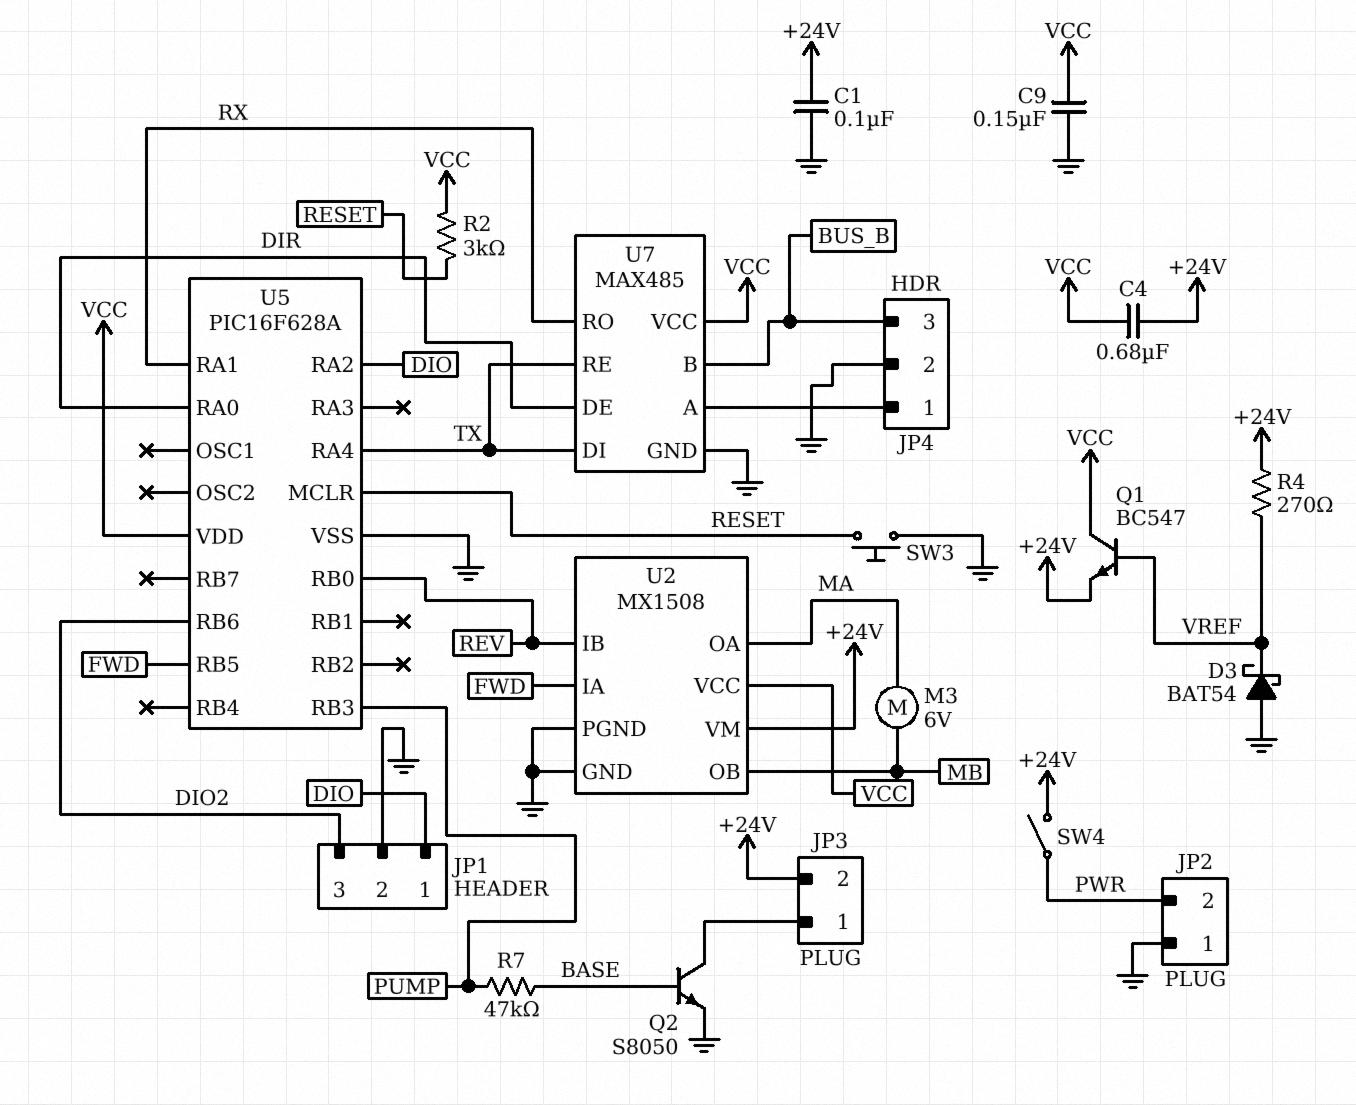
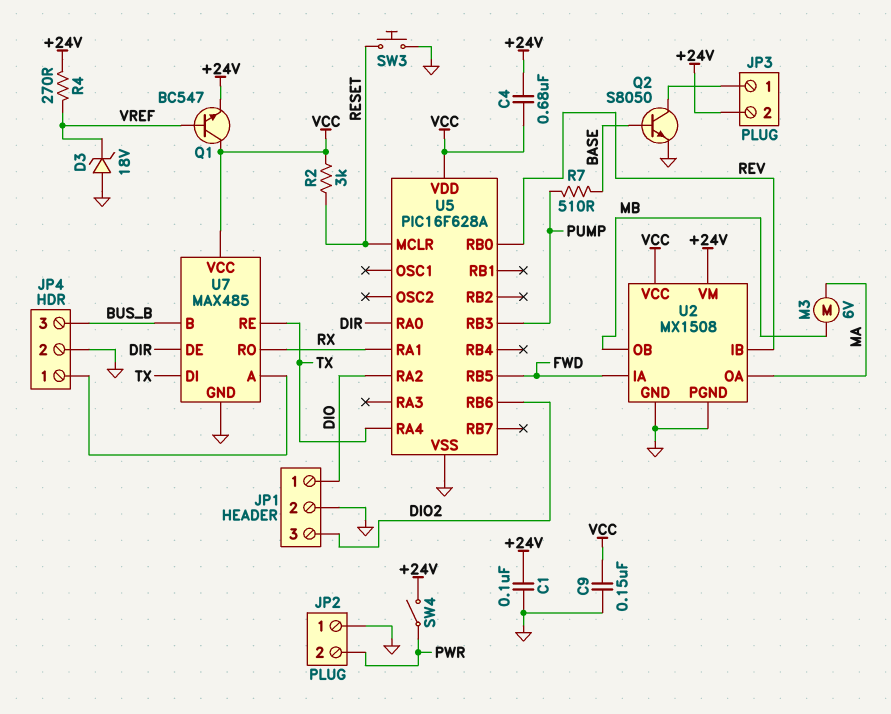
D3: schottky BAT54 (A GND, K VREF) -> zener 18V (A GND, K VREF)
R7: 47k (BASE, PUMP) -> 510 (BASE, PUMP)

